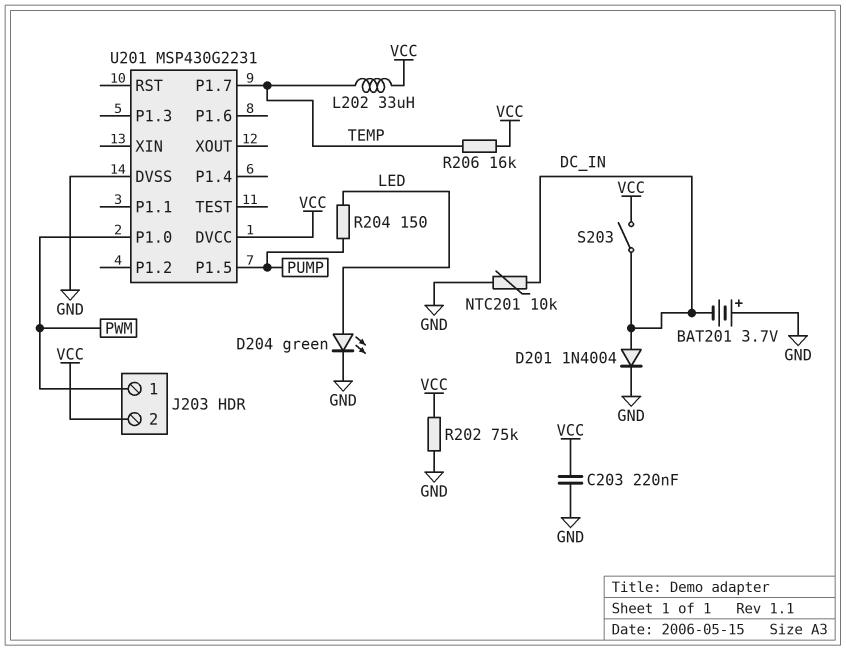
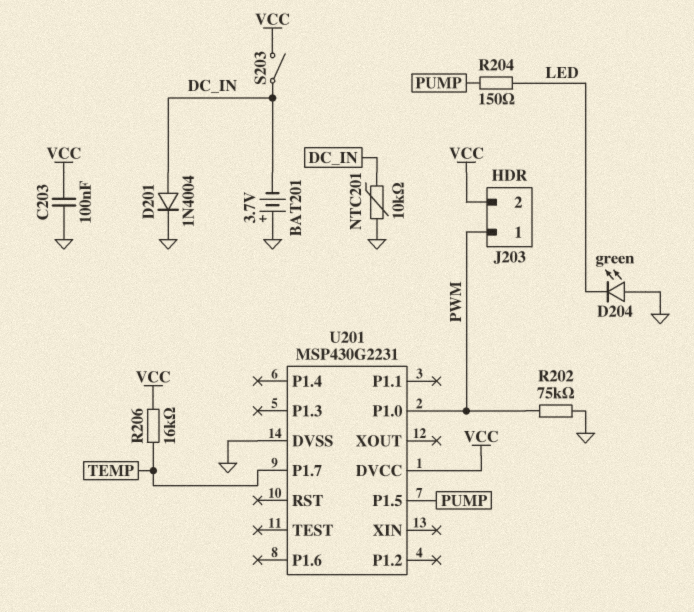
C203: 220nF (GND, VCC) -> 100nF (GND, VCC)
D204: LED green (A LED, K GND) -> LED green (A GND, K LED)
L202: 33uH (TEMP, VCC) -> none
R202: 75k (GND, VCC) -> 75k (GND, PWM)

